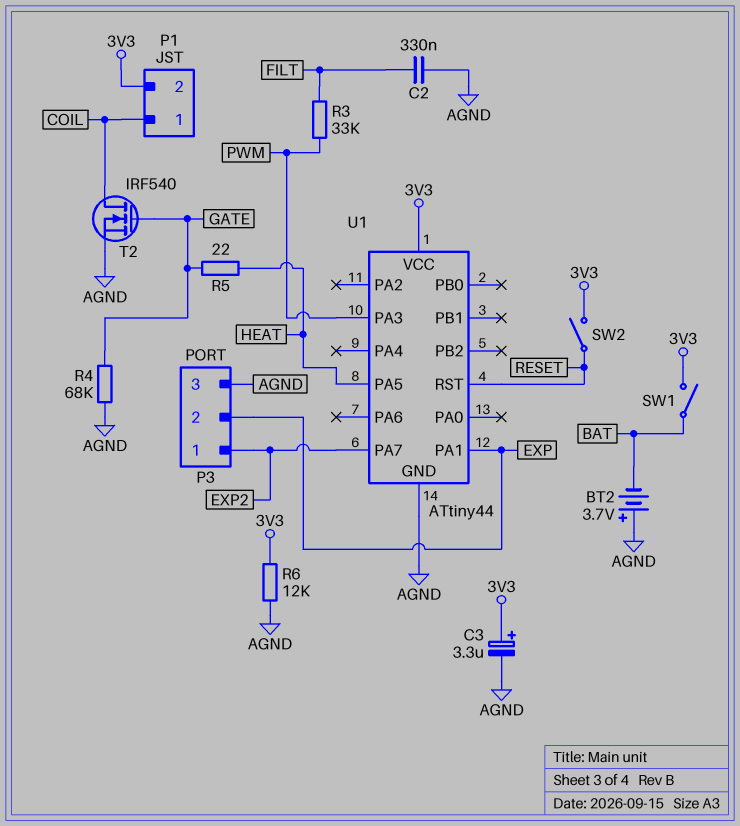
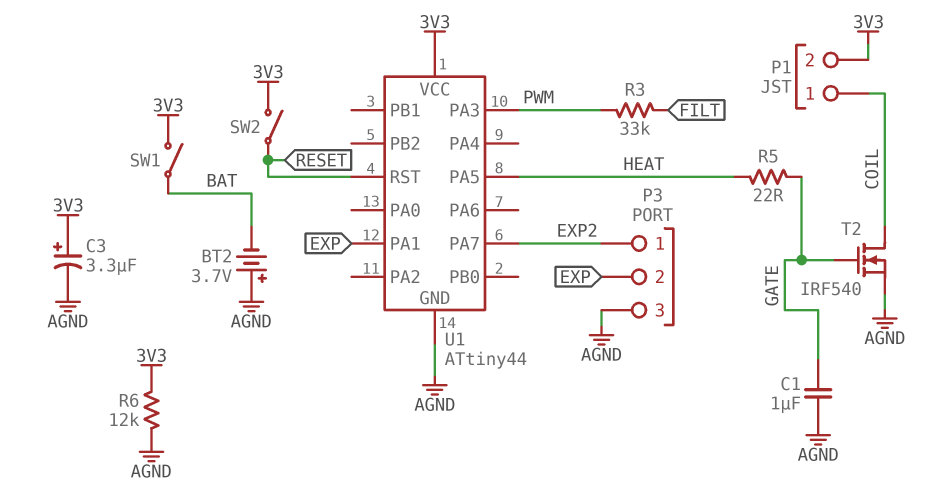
C1: none -> 1uF (AGND, GATE)
C2: 330nF (AGND, FILT) -> none
R4: 68k (AGND, GATE) -> none

